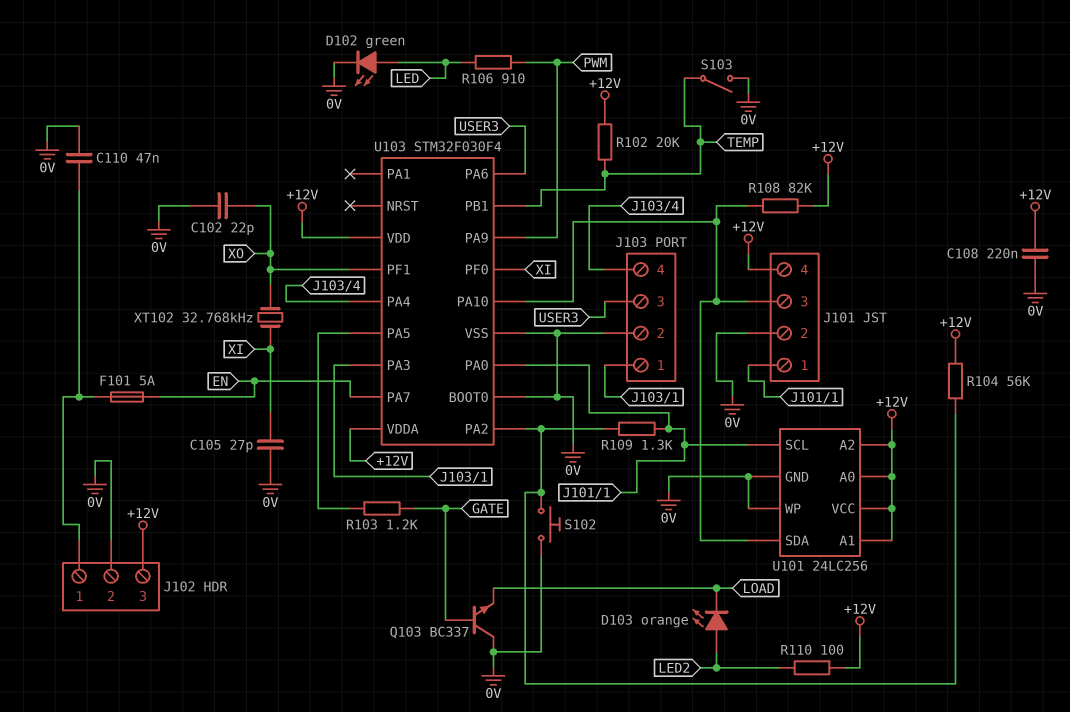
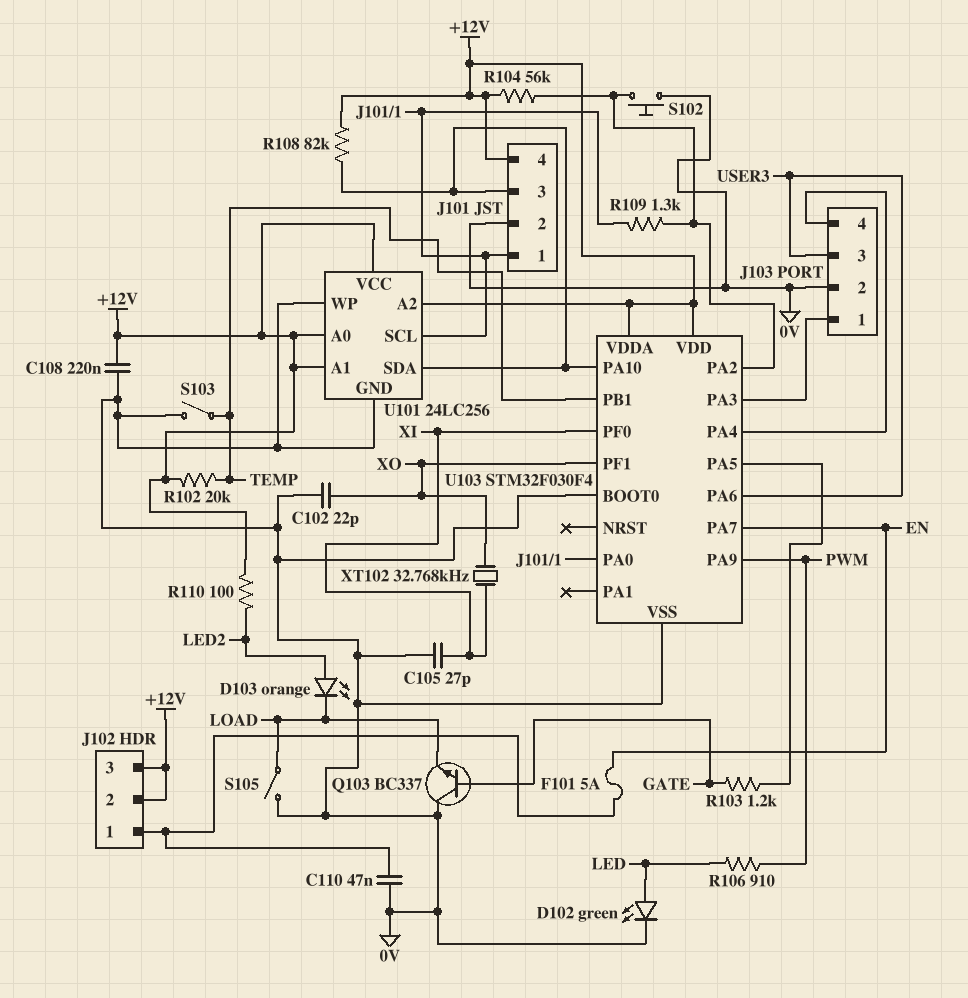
J102 pin 2: 0V -> +12V
S105: none -> switch (0V, LOAD)

